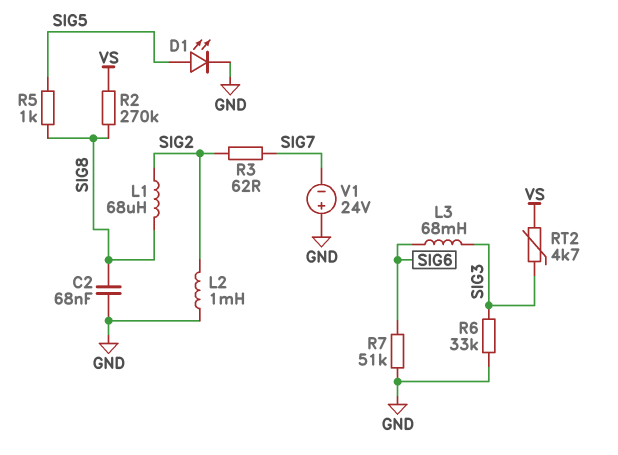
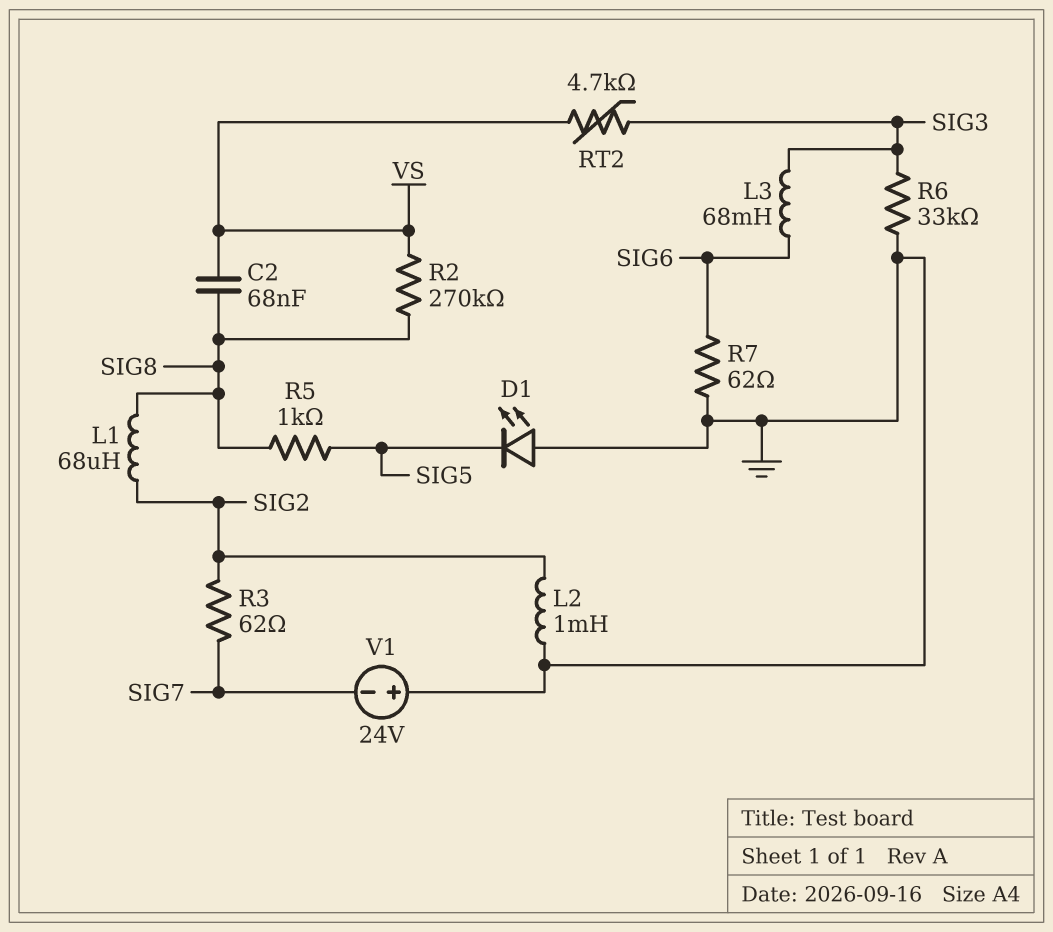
C2: 68nF (GND, SIG8) -> 68nF (SIG8, VS)
D1: LED (A SIG5, K GND) -> LED (A GND, K SIG5)
R7: 51k (GND, SIG6) -> 62 (GND, SIG6)

